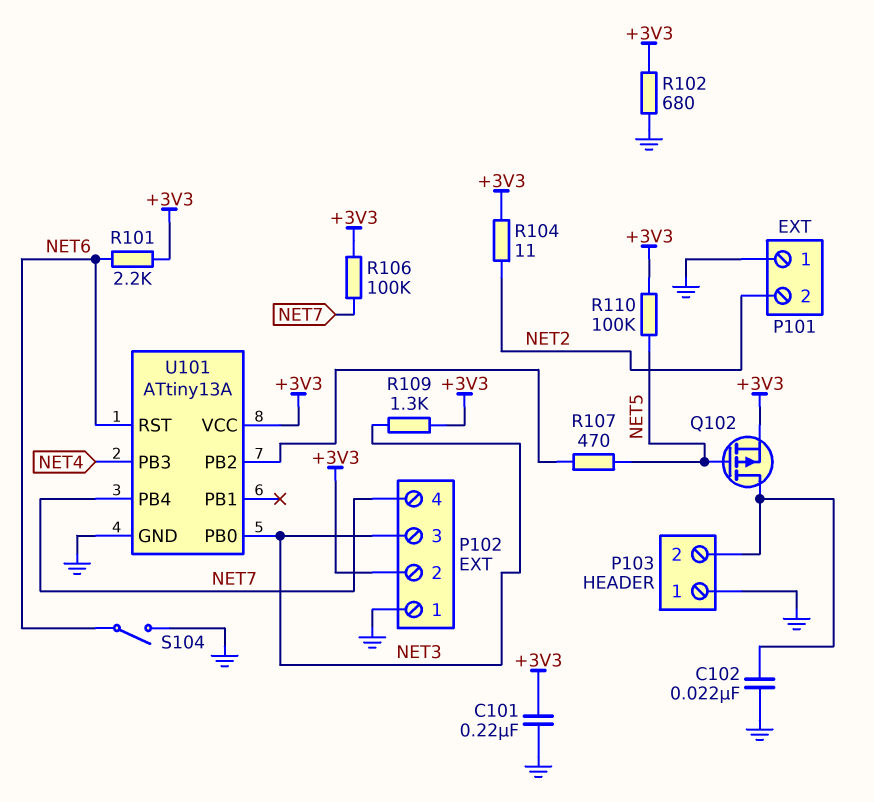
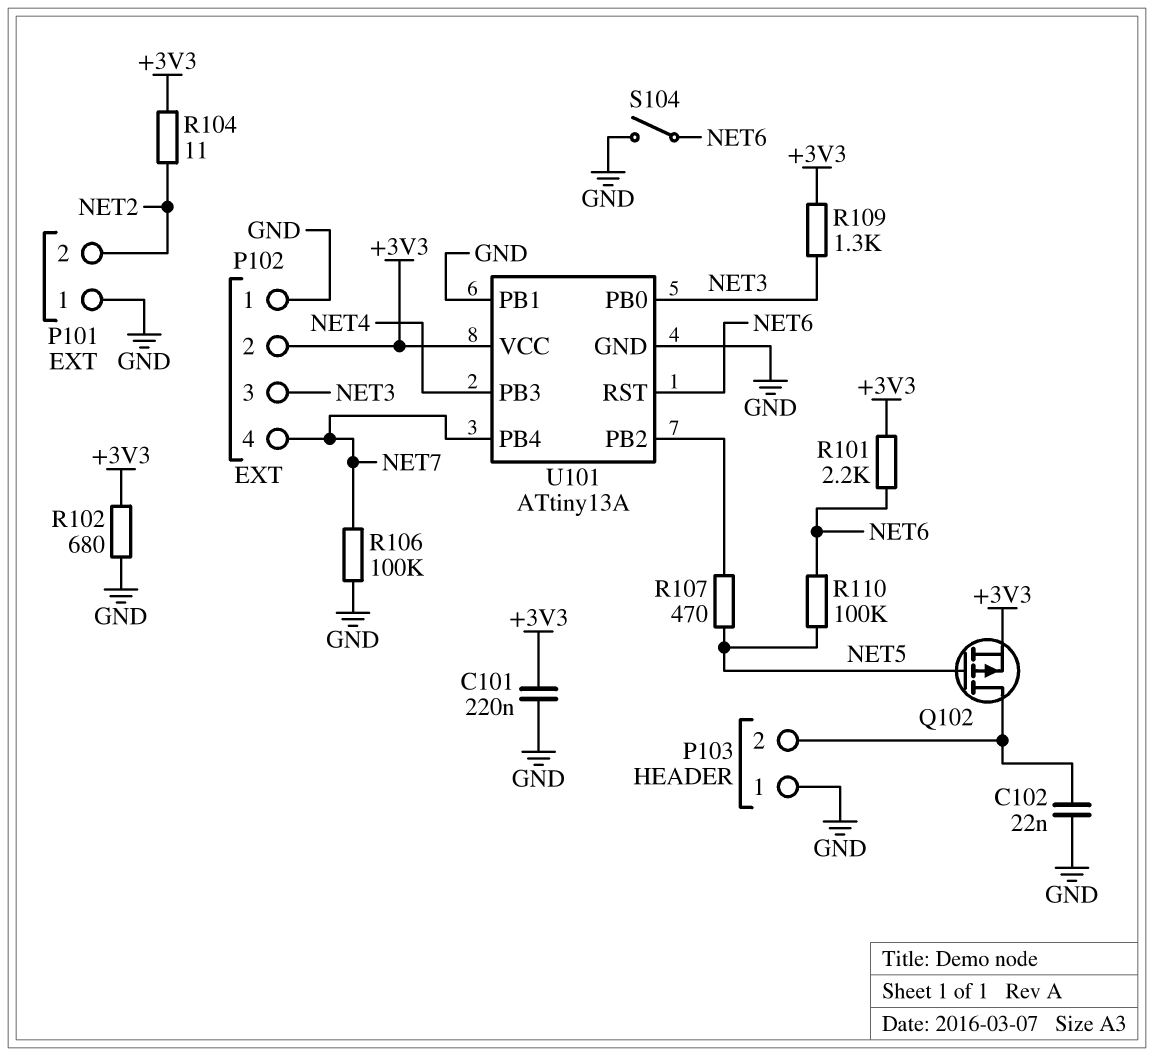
R106: 100k (+3V3, NET7) -> 100k (GND, NET7)
R110: 100k (+3V3, NET5) -> 100k (NET5, NET6)
U101 pin PB1: none -> GND

